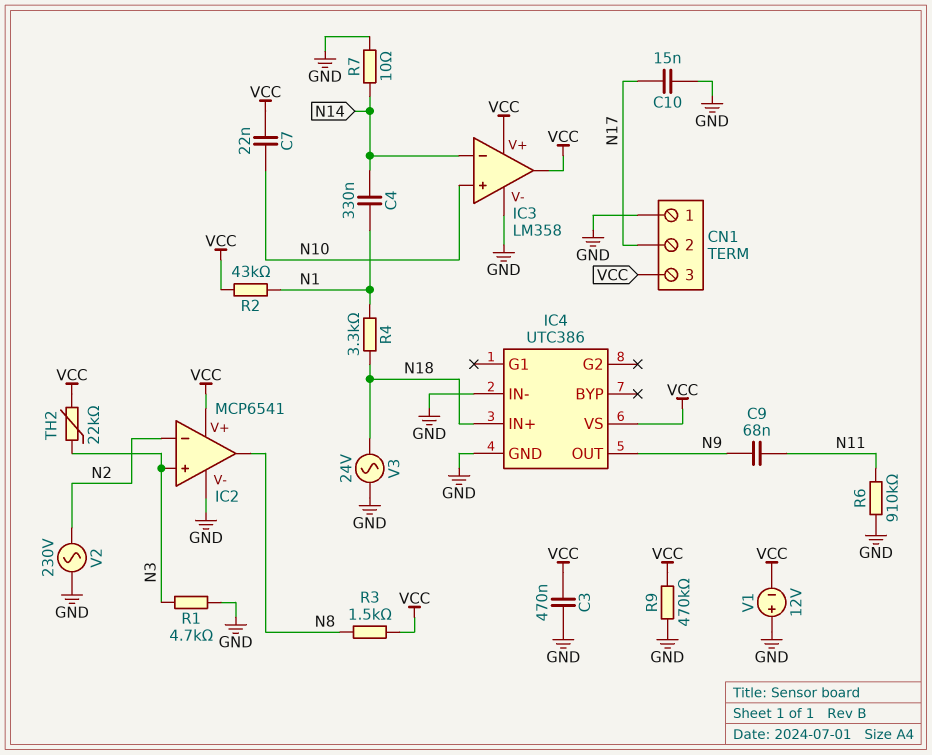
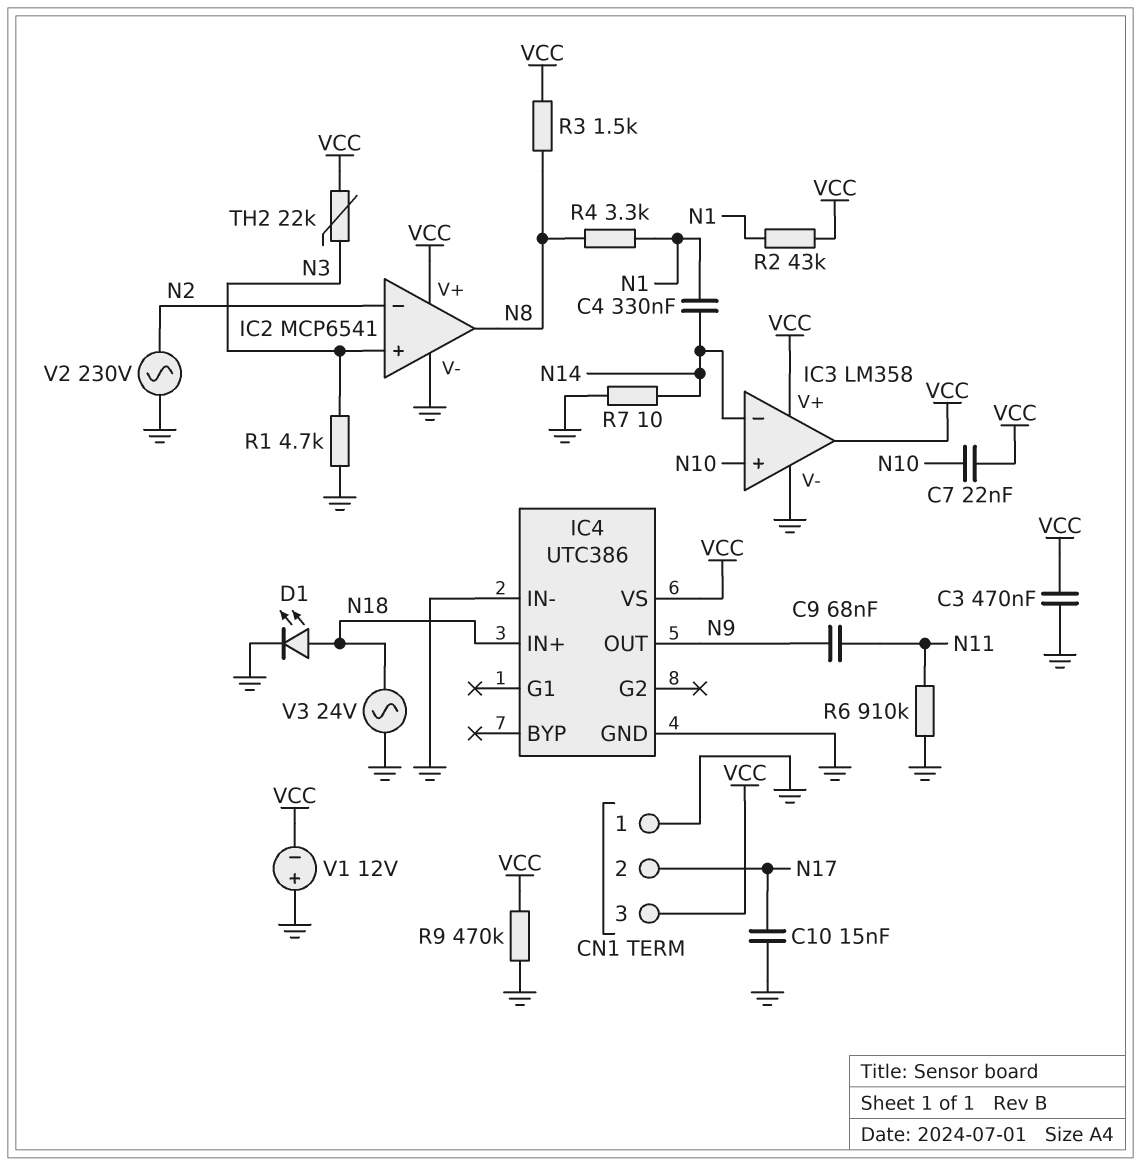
D1: none -> LED (A N18, K GND)
R4: 3.3k (N1, N18) -> 3.3k (N1, N8)

